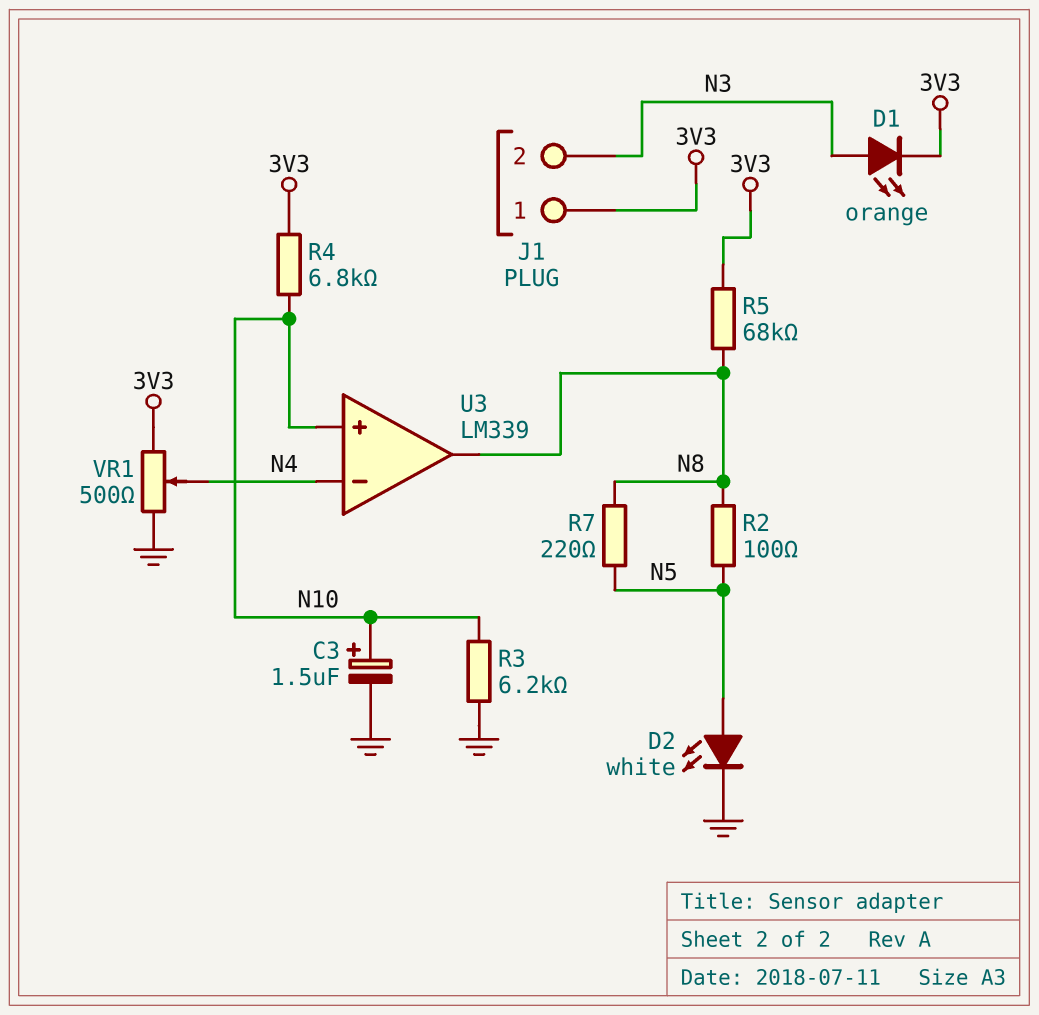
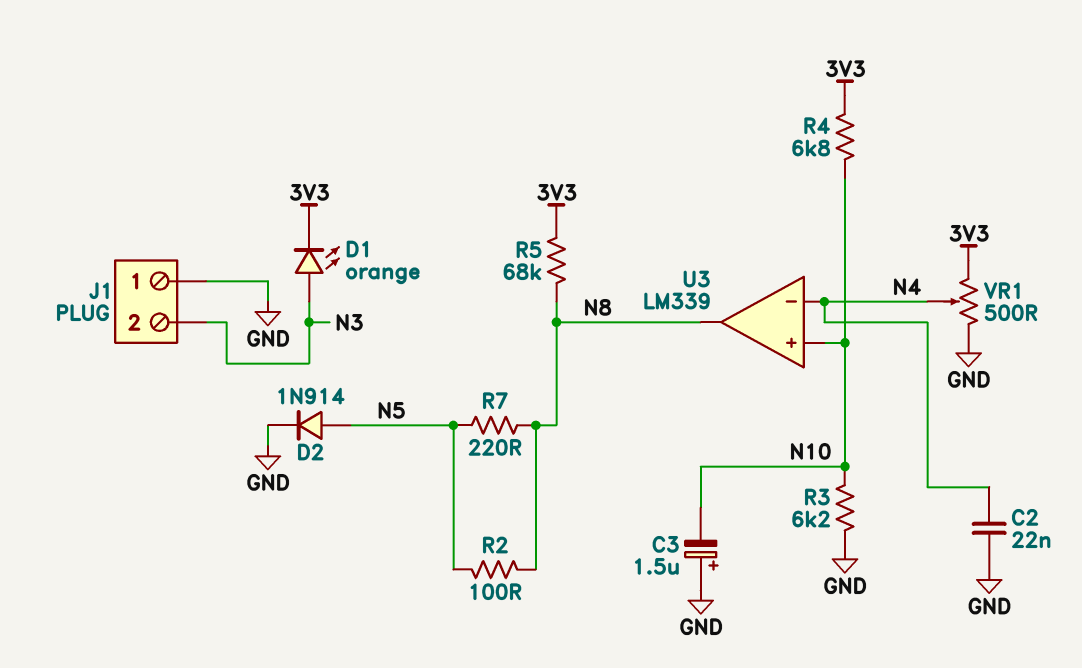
C2: none -> 22nF (GND, N4)
C3: 1.5uF (plus N10, minus GND) -> 1.5uF (plus GND, minus N10)
D2: LED white (A N5, K GND) -> diode 1N914 (A N5, K GND)
J1 pin 1: 3V3 -> GND

